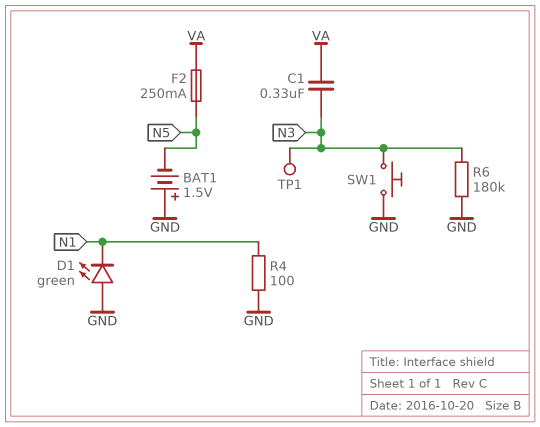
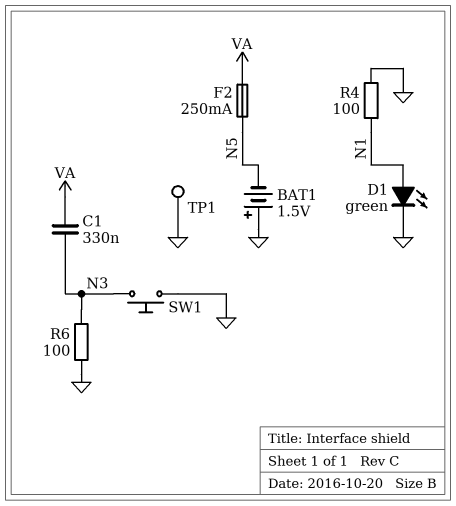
D1: LED green (A GND, K N1) -> LED green (A N1, K GND)
R6: 180k (GND, N3) -> 100 (GND, N3)
TP1: test point (N3) -> test point (GND)

